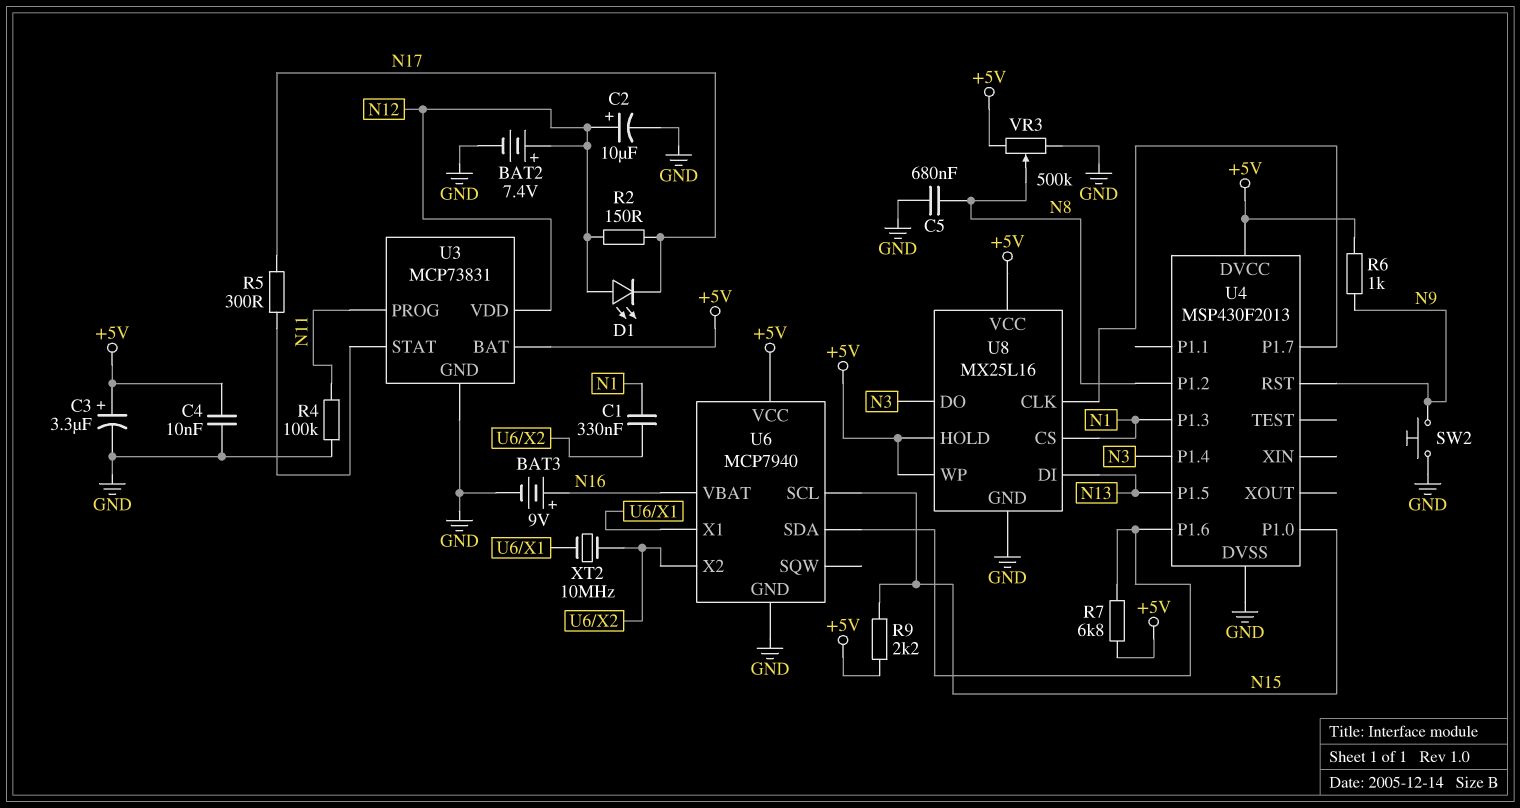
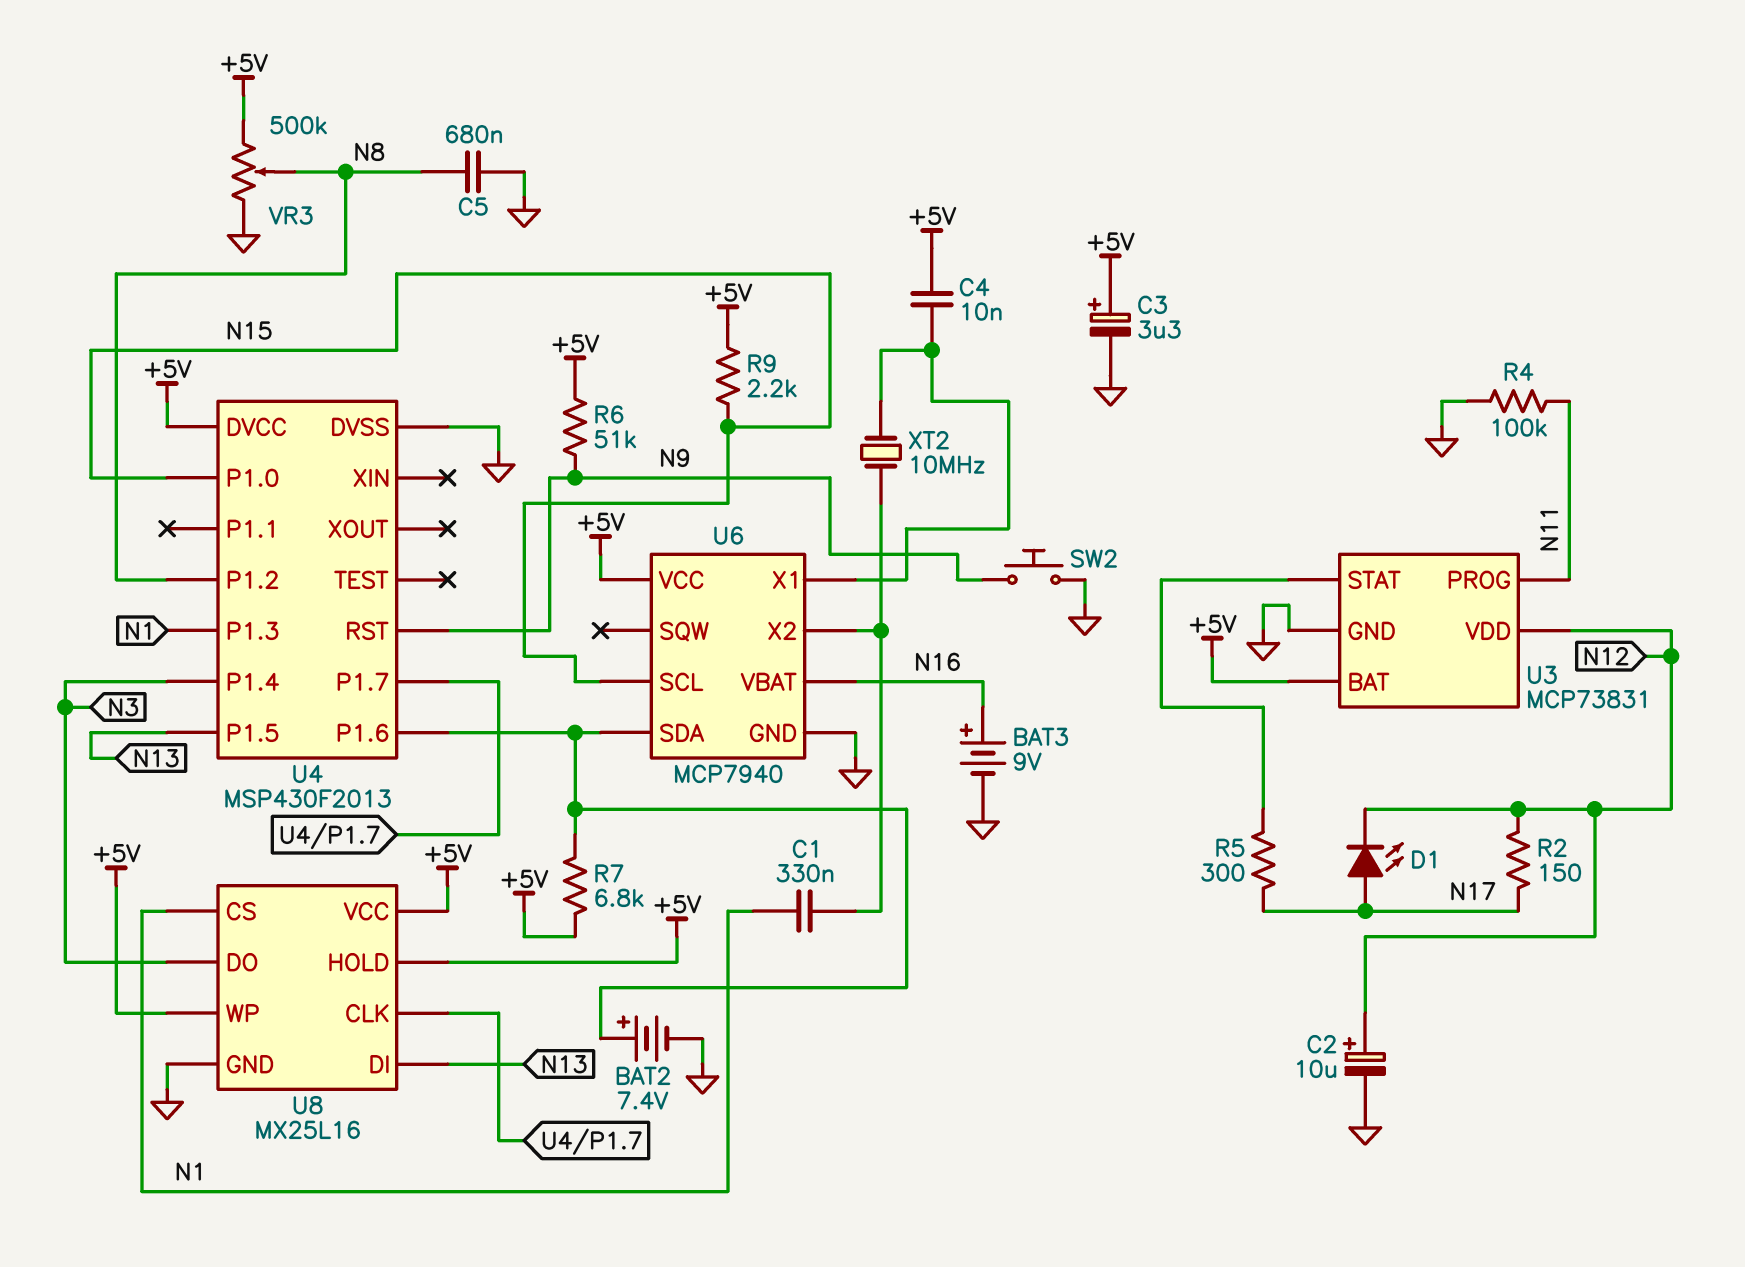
BAT2: 7.4V (plus N12, minus GND) -> 7.4V (plus U4/P1.6, minus GND)
C4: 10nF (+5V, GND) -> 10nF (+5V, U6/X1)
D1: LED (A N12, K N17) -> LED (A N17, K N12)
R6: 1k (+5V, N9) -> 51k (+5V, N9)

